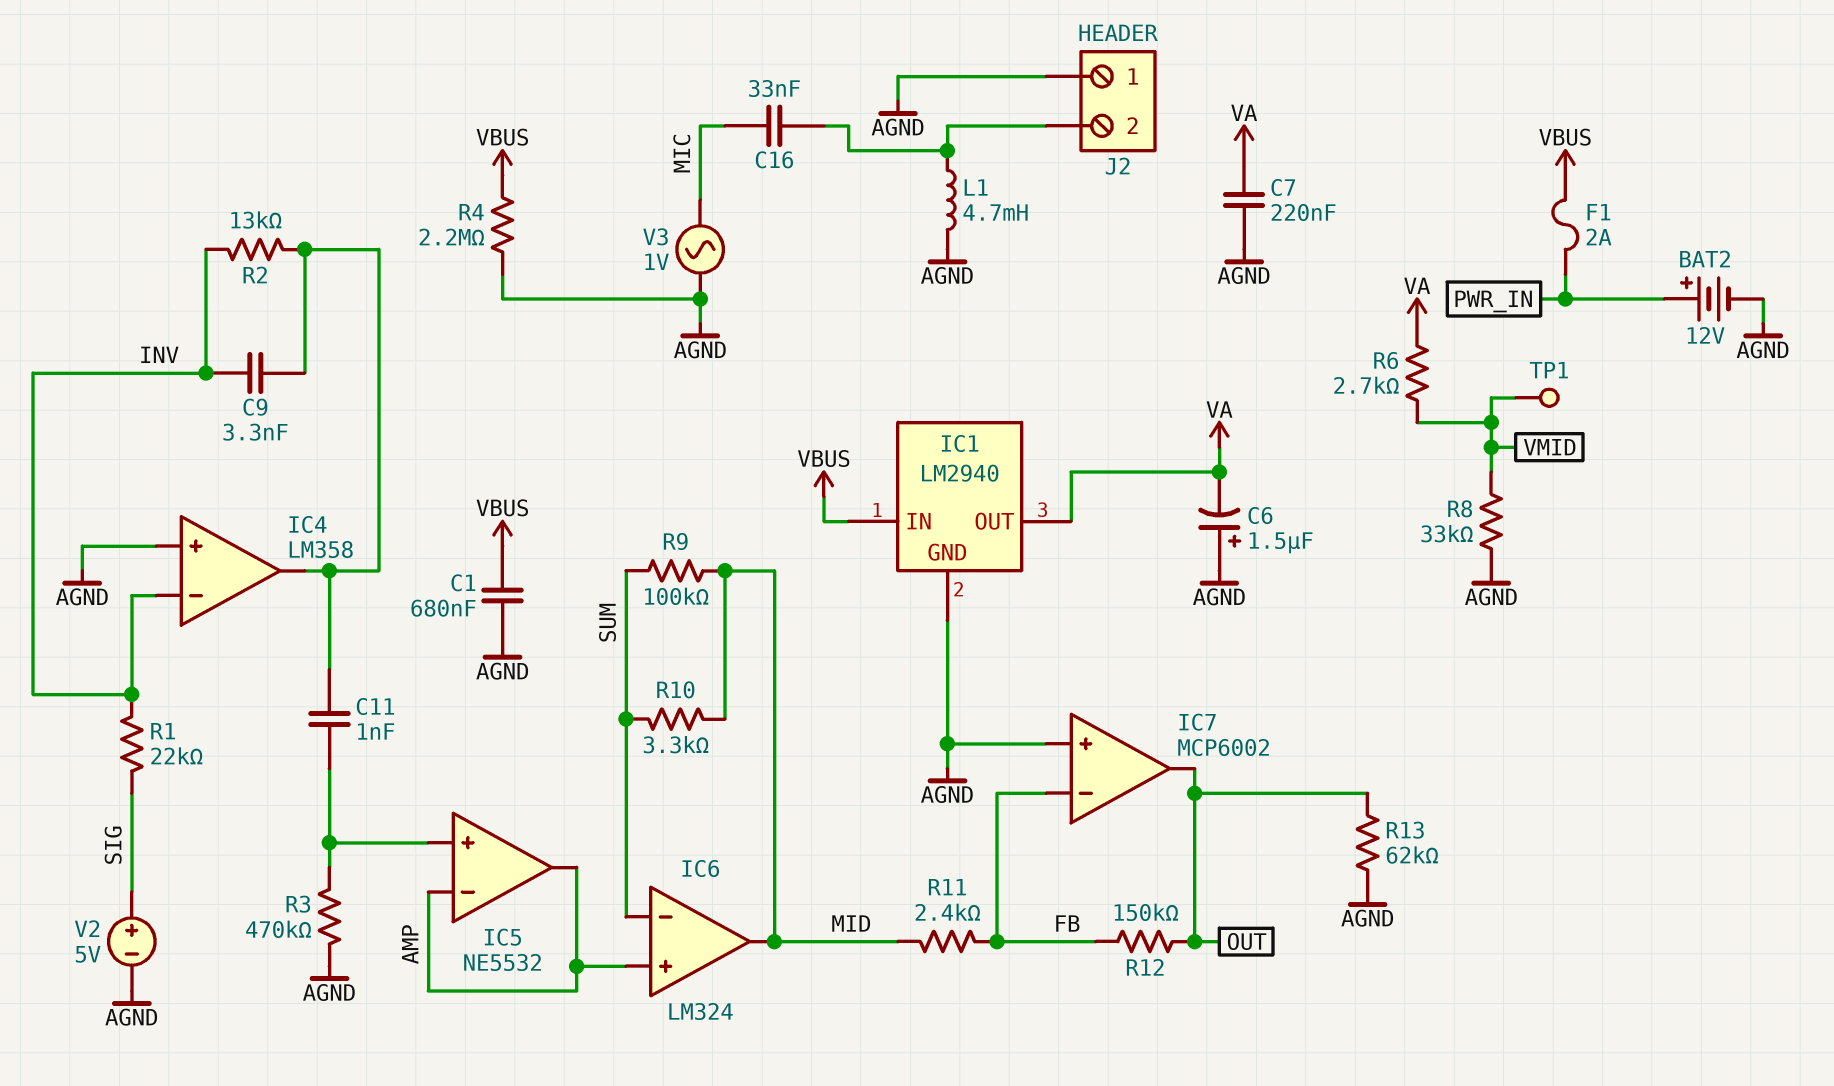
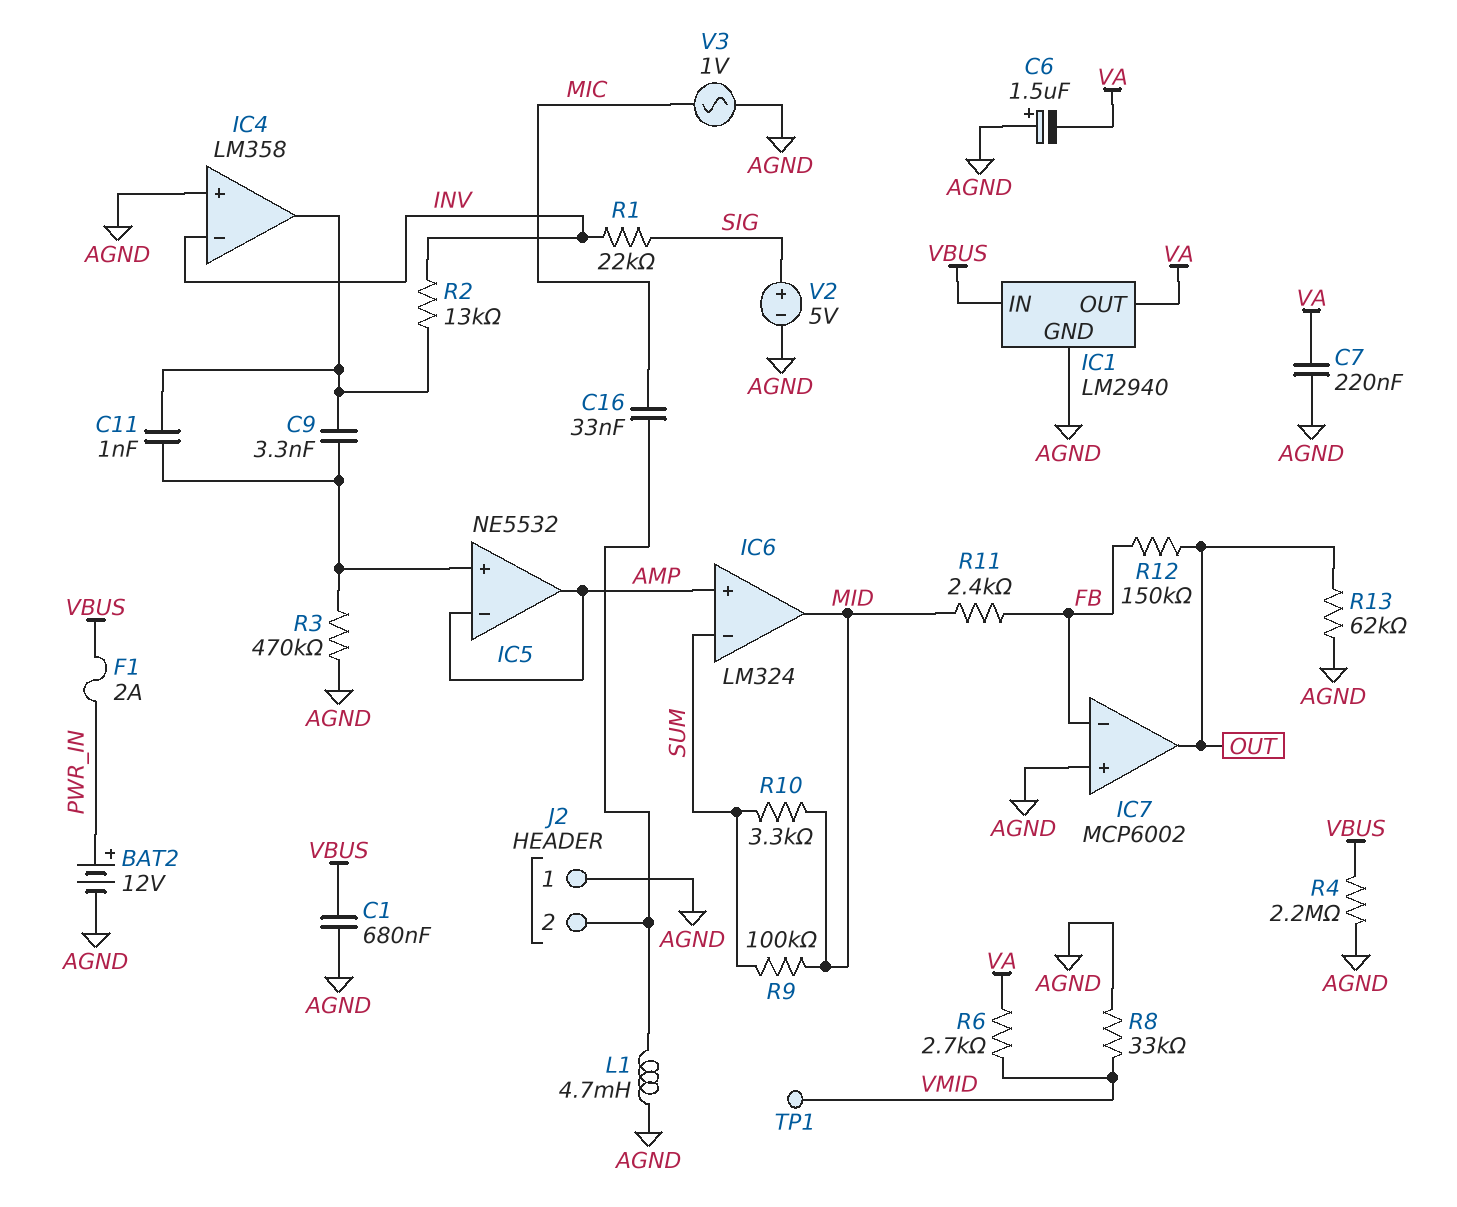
C9: 3.3nF (IC4/out, INV) -> 3.3nF (IC4/out, IC5/in+)

